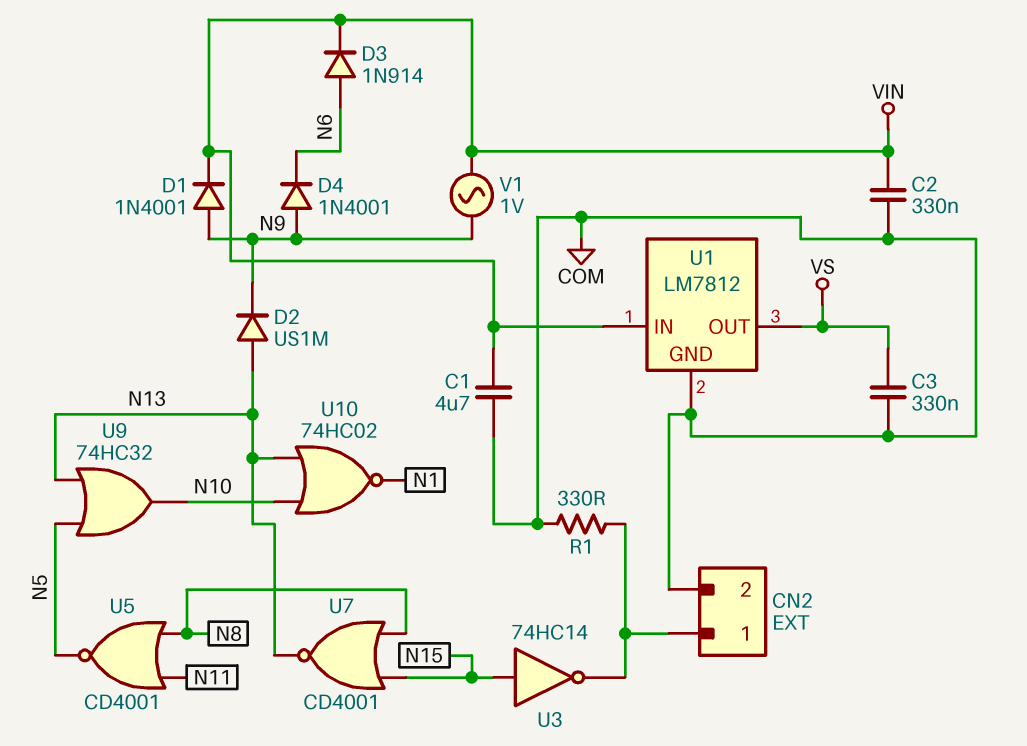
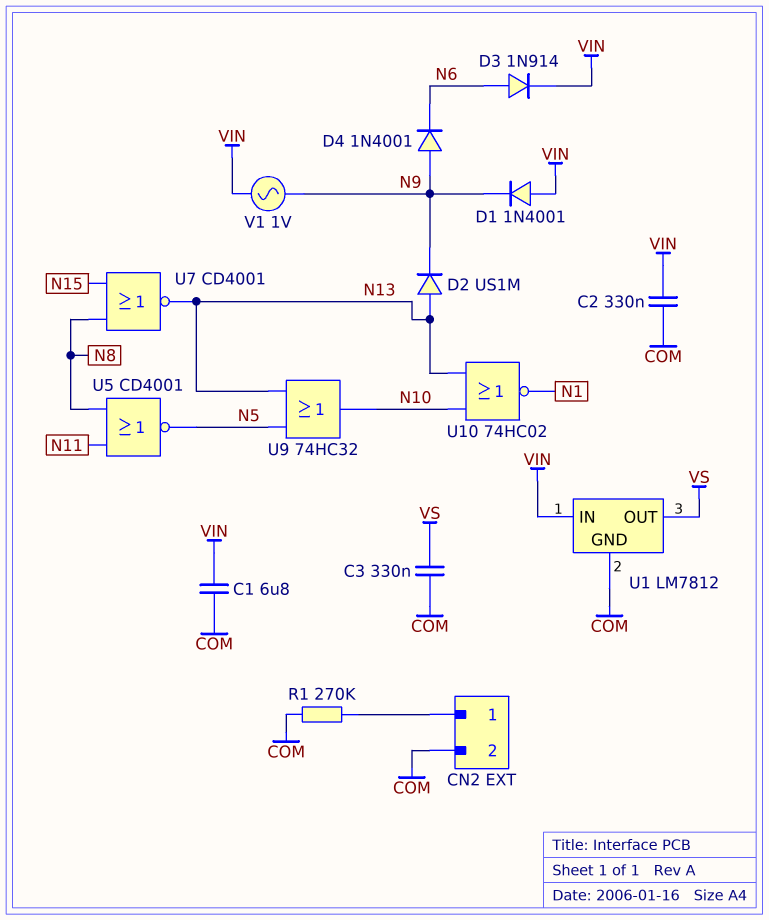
C1: 4.7uF (COM, VIN) -> 6.8uF (COM, VIN)
D1: diode 1N4001 (A N9, K VIN) -> diode 1N4001 (A VIN, K N9)
R1: 330 (CN2/1, COM) -> 270k (CN2/1, COM)
U3: NOT 74HC14 (in N15, out CN2/1) -> none

